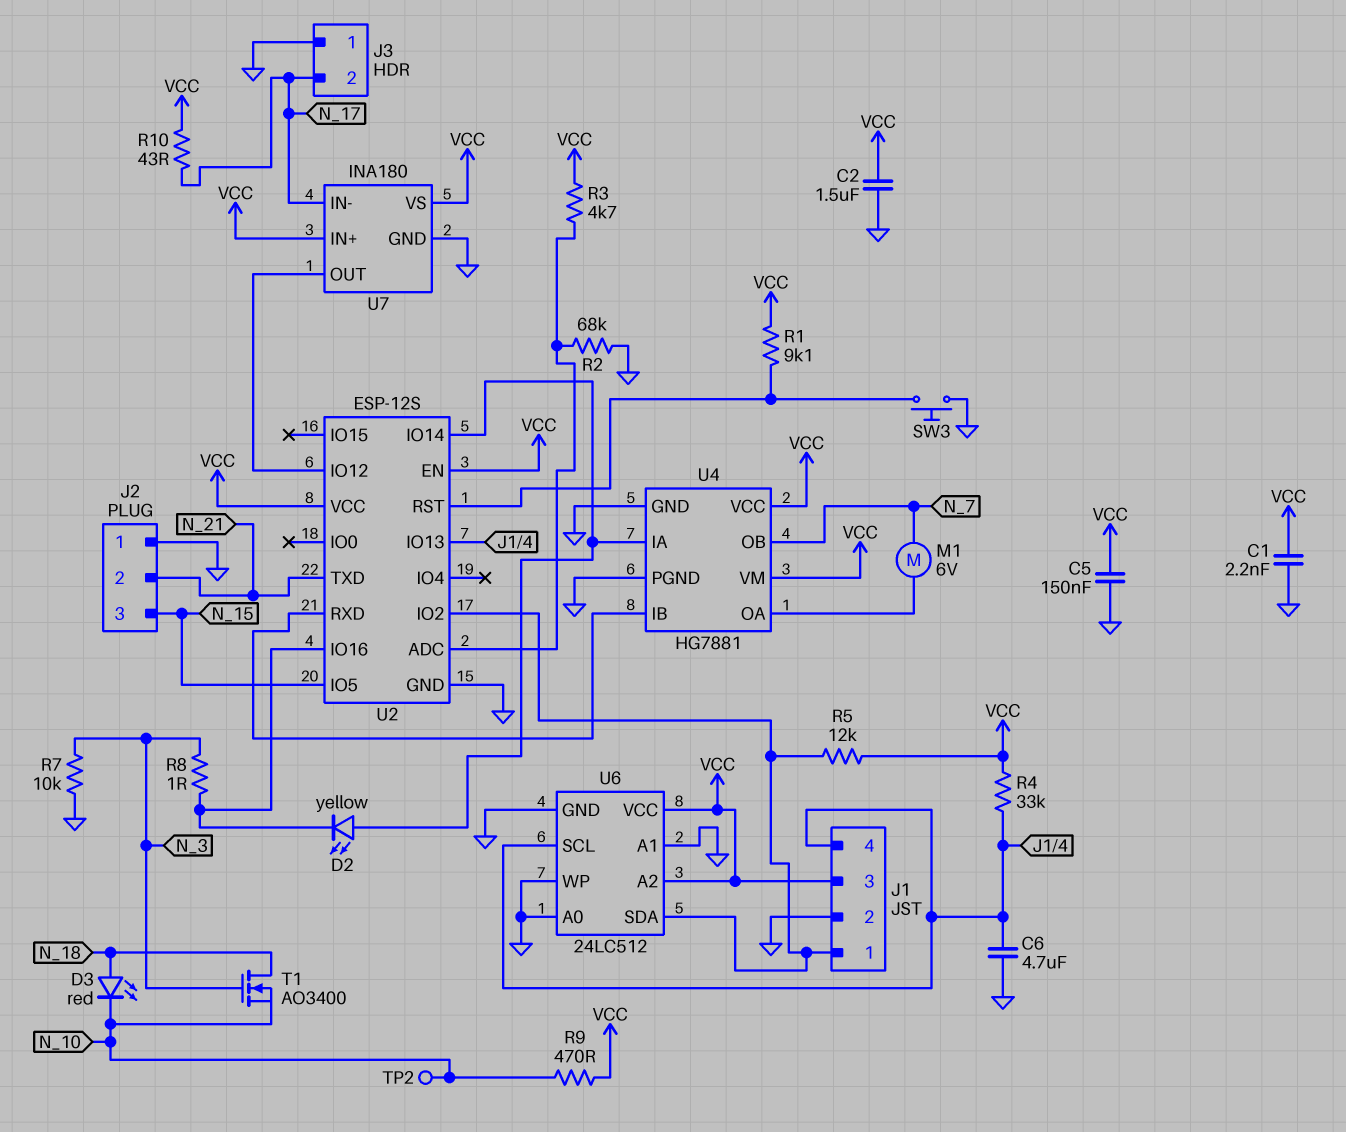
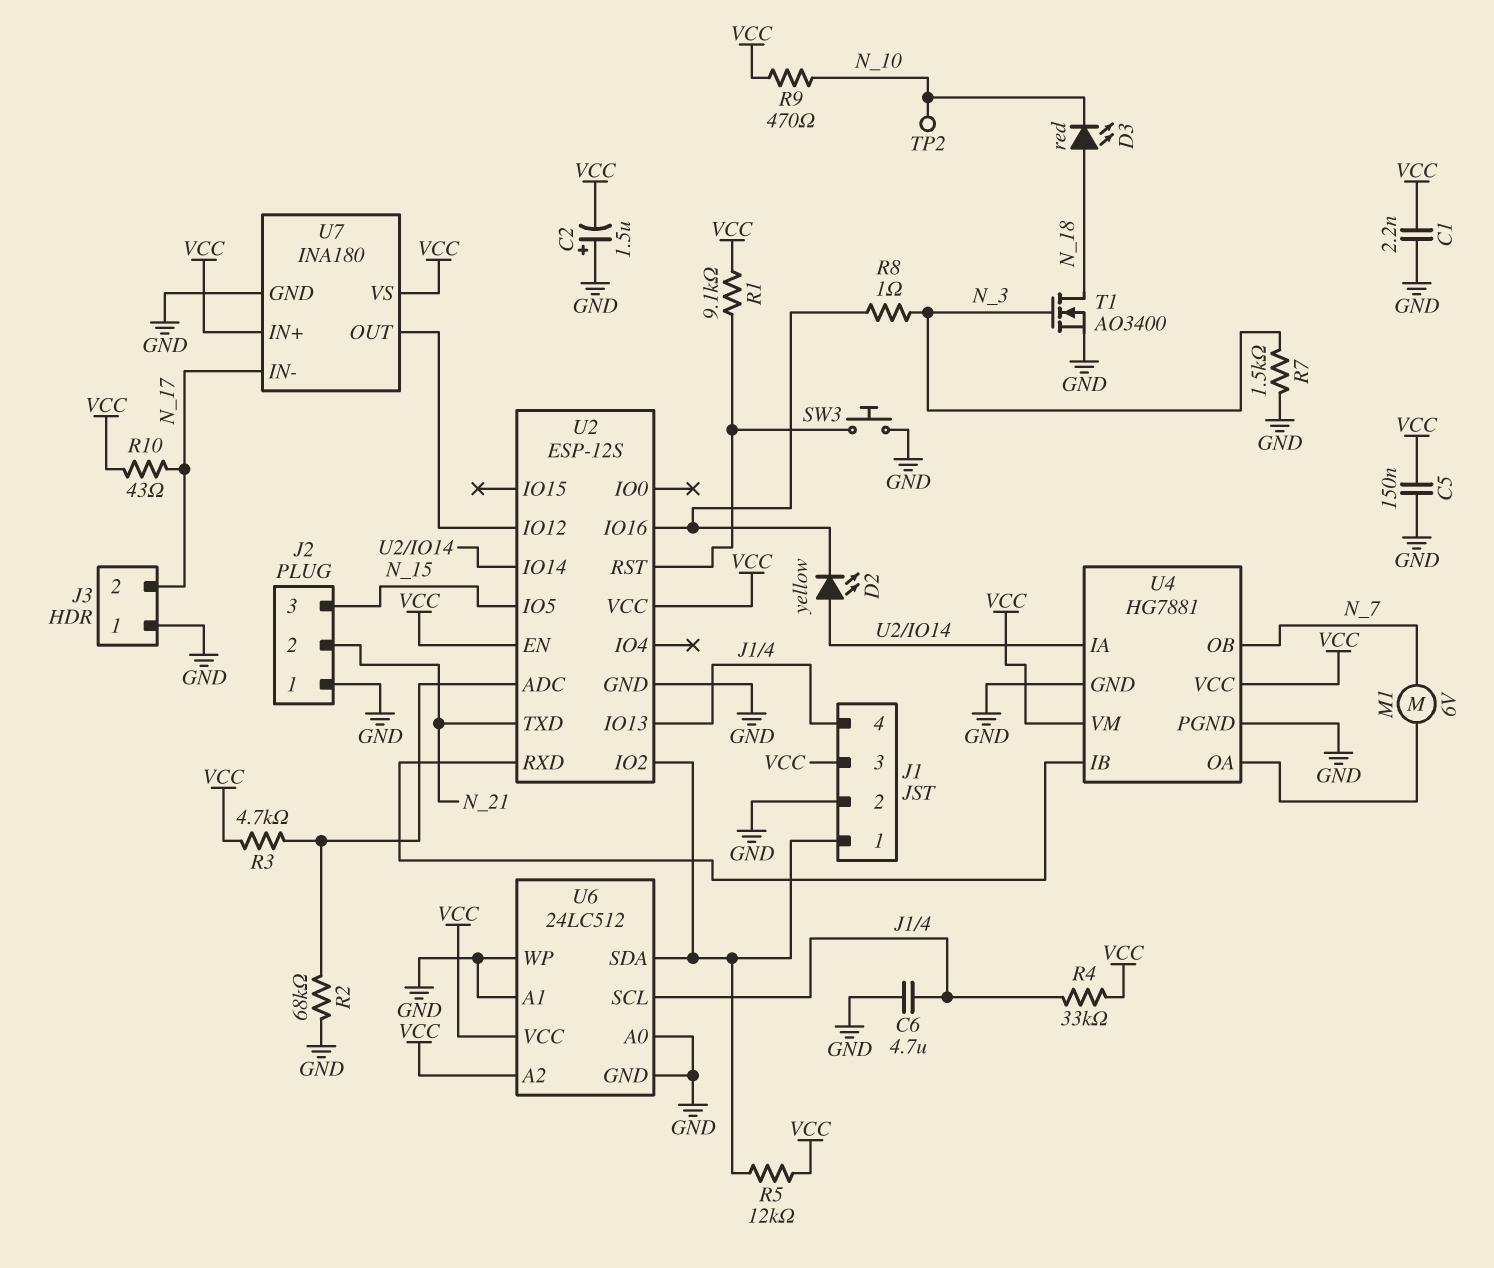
C2: 1.5uF (GND, VCC) -> 1.5uF (plus GND, minus VCC)
R7: 10k (GND, N_3) -> 1.5k (GND, N_3)
T1: NMOS AO3400 (G N_3, D N_18, S N_10) -> NMOS AO3400 (G N_3, D N_18, S GND)

